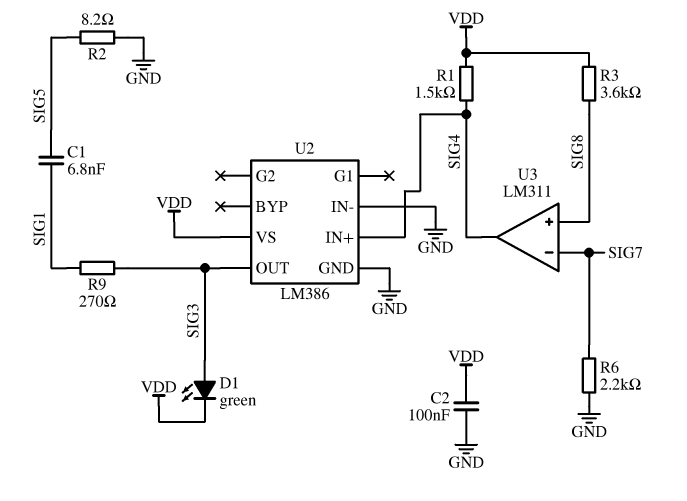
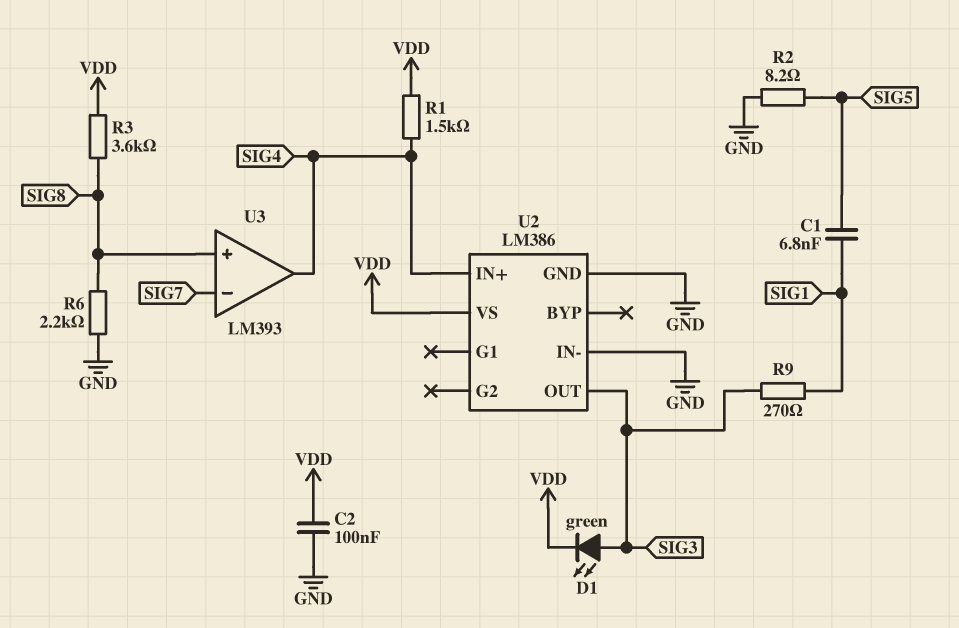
R6: 2.2k (GND, SIG7) -> 2.2k (GND, SIG8)
U3: LM311 -> LM393

